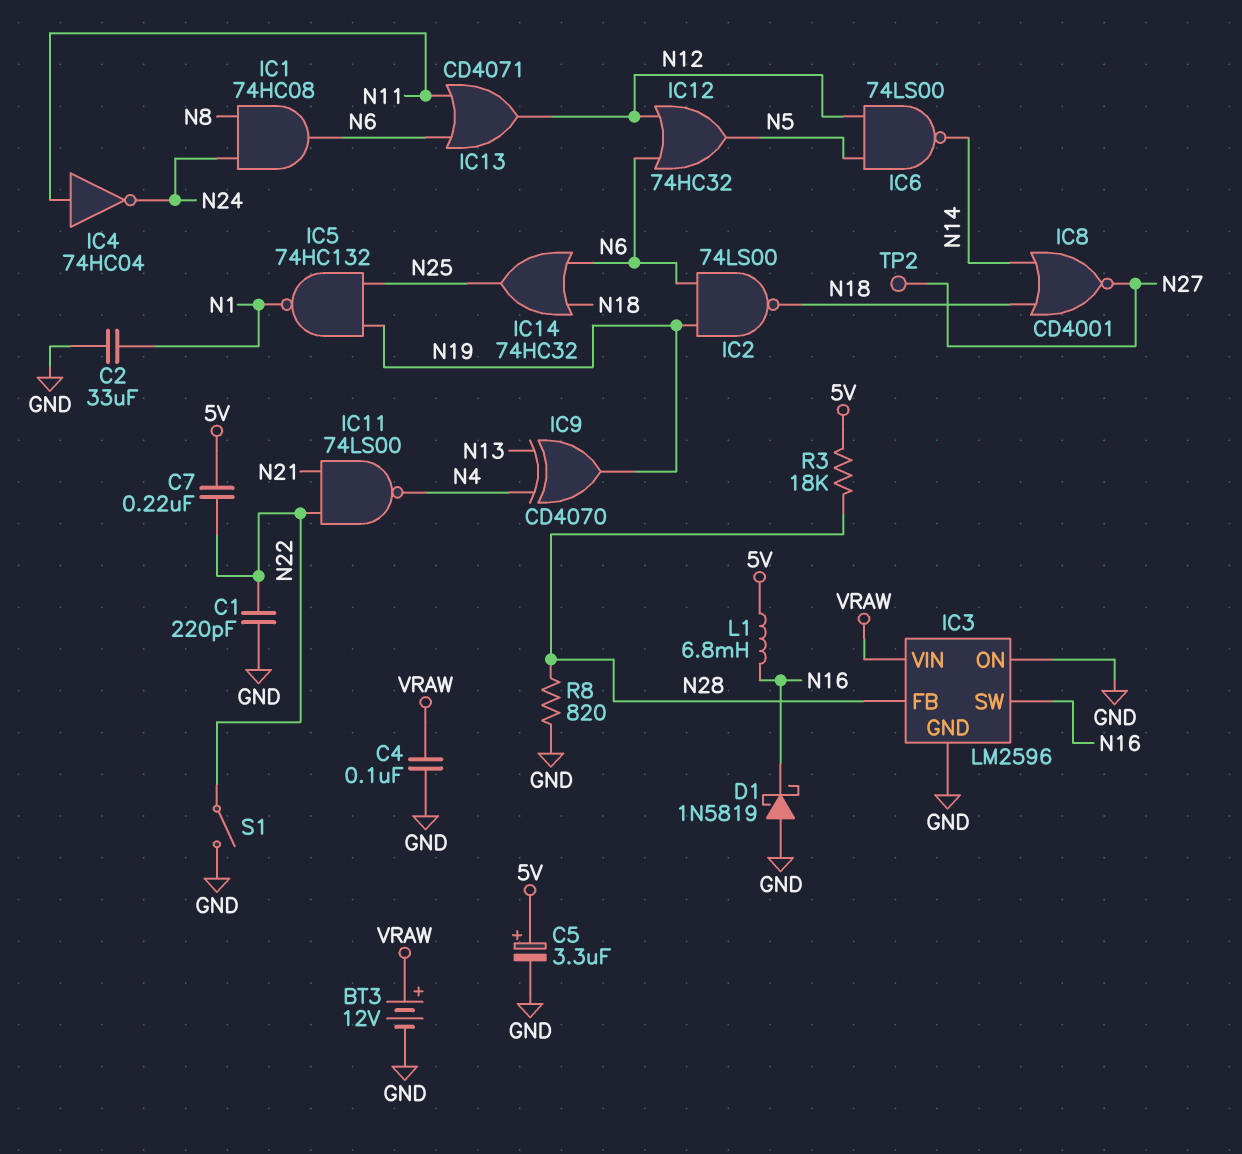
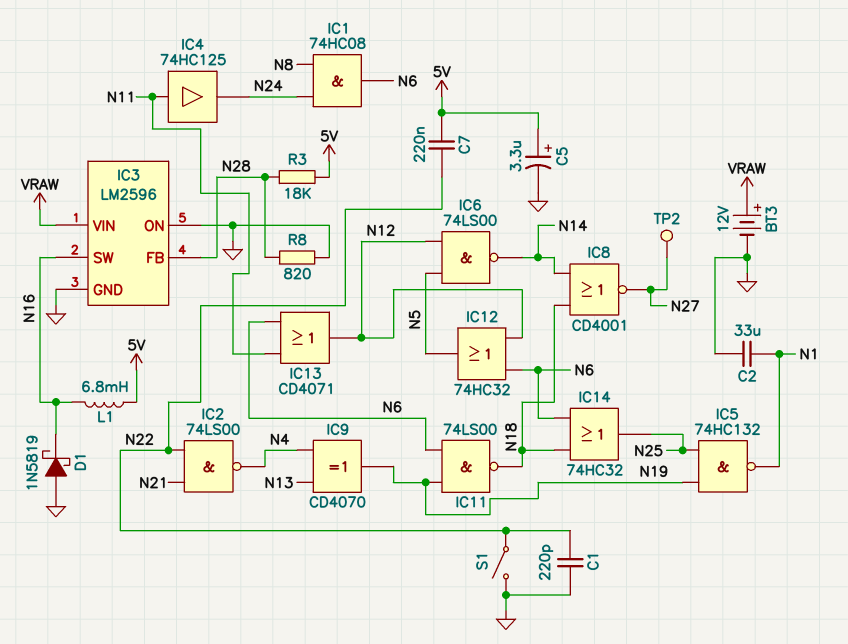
C4: 100nF (GND, VRAW) -> none
IC2: NAND 74LS00 (in N6, in N19, out N18) -> NAND 74LS00 (in N21, in N22, out N4)
IC4: NOT 74HC04 (in N11, out N24) -> buffer 74HC125 (in N11, out N24)
IC11: NAND 74LS00 (in N21, in N22, out N4) -> NAND 74LS00 (in N6, in N19, out N18)

